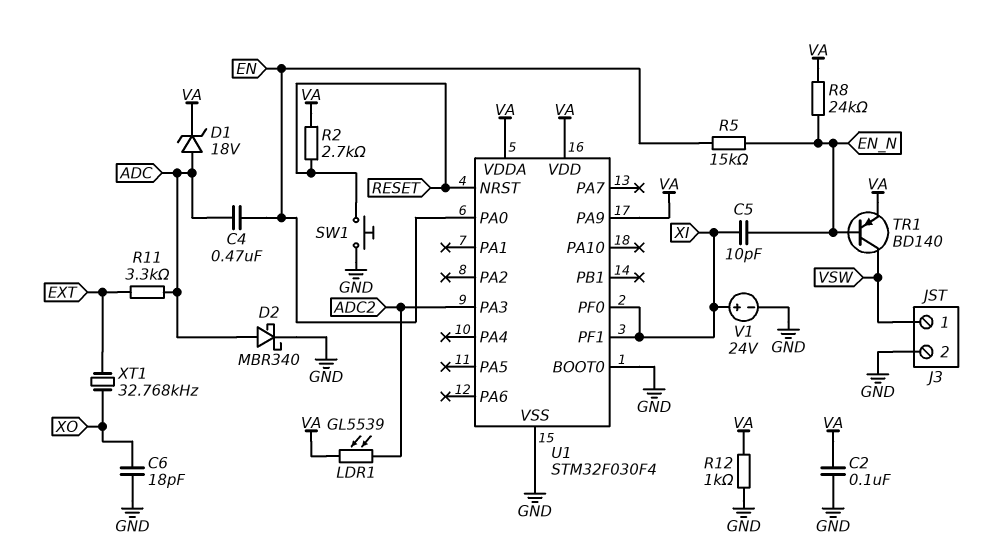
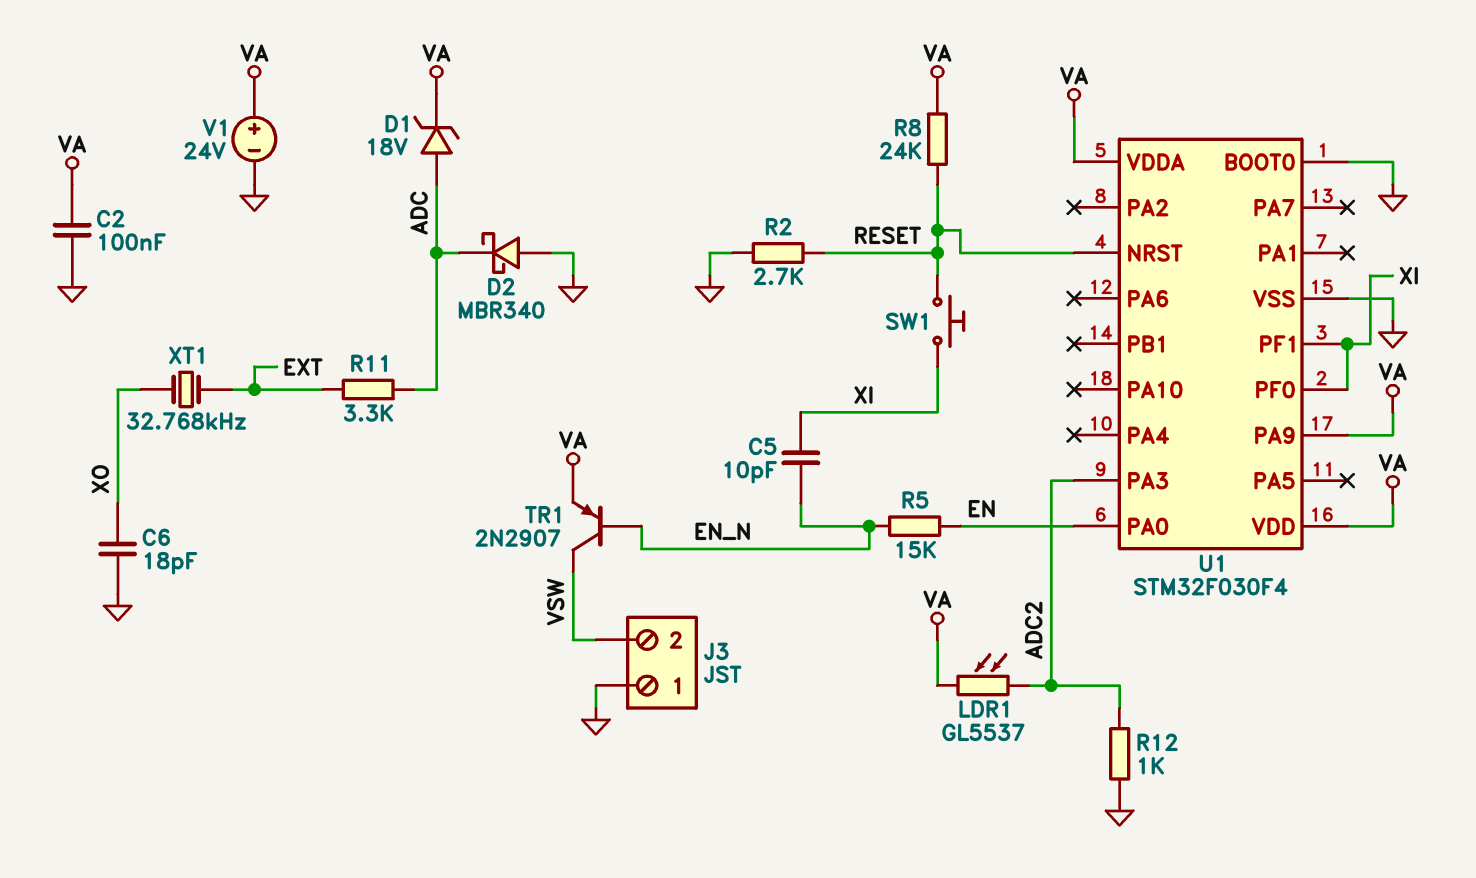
C4: 470nF (ADC, EN) -> none
D2: schottky MBR340 (A ADC, K GND) -> schottky MBR340 (A GND, K ADC)
J3 pin 1: VSW -> GND
J3 pin 2: GND -> VSW
LDR1: GL5539 (ADC2, VA) -> GL5537 (ADC2, VA)
R2: 2.7k (RESET, VA) -> 2.7k (GND, RESET)
R8: 24k (EN_N, VA) -> 24k (RESET, VA)
R12: 1k (GND, VA) -> 1k (ADC2, GND)
SW1: button (GND, RESET) -> button (RESET, XI)
TR1: PNP BD140 (B EN_N, C VSW, E VA) -> PNP 2N2907 (B EN_N, C VSW, E VA)
V1: 24V (plus XI, minus GND) -> 24V (plus VA, minus GND)

